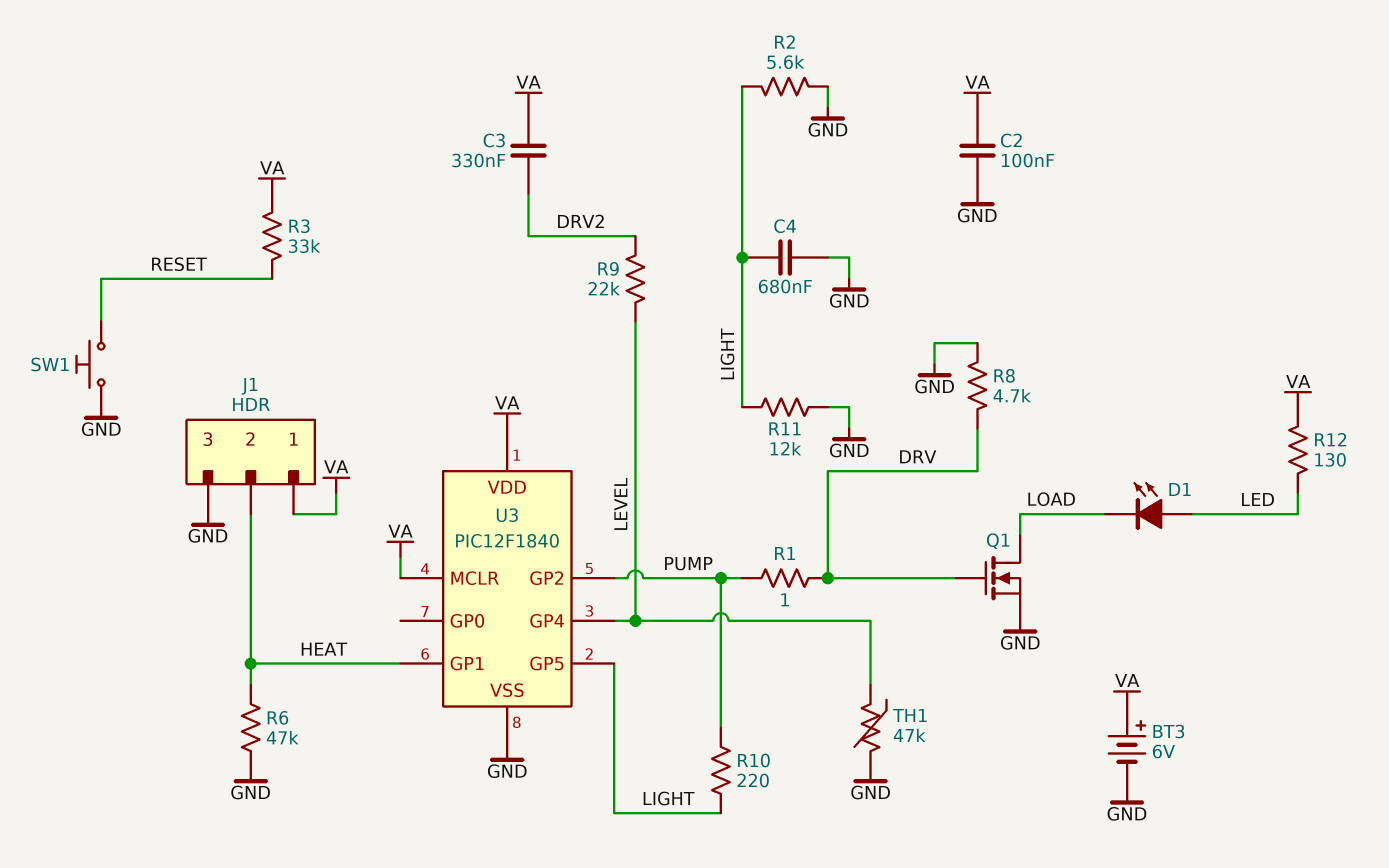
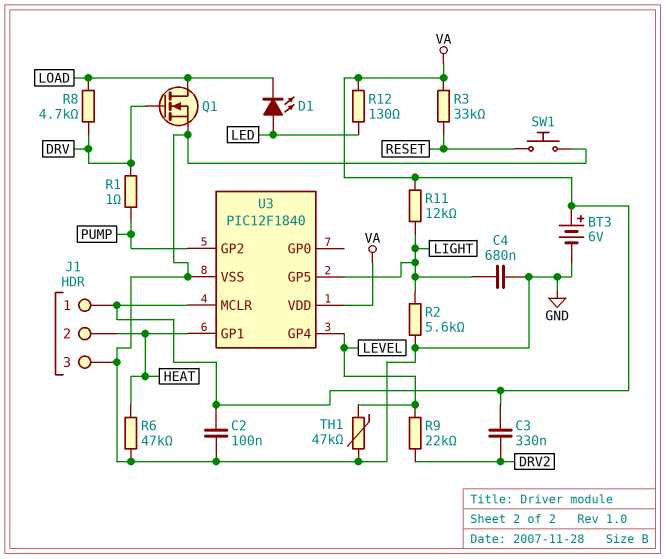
R8: 4.7k (DRV, GND) -> 4.7k (DRV, LOAD)
R10: 220 (LIGHT, PUMP) -> none
R11: 12k (GND, LIGHT) -> 12k (LIGHT, VA)

